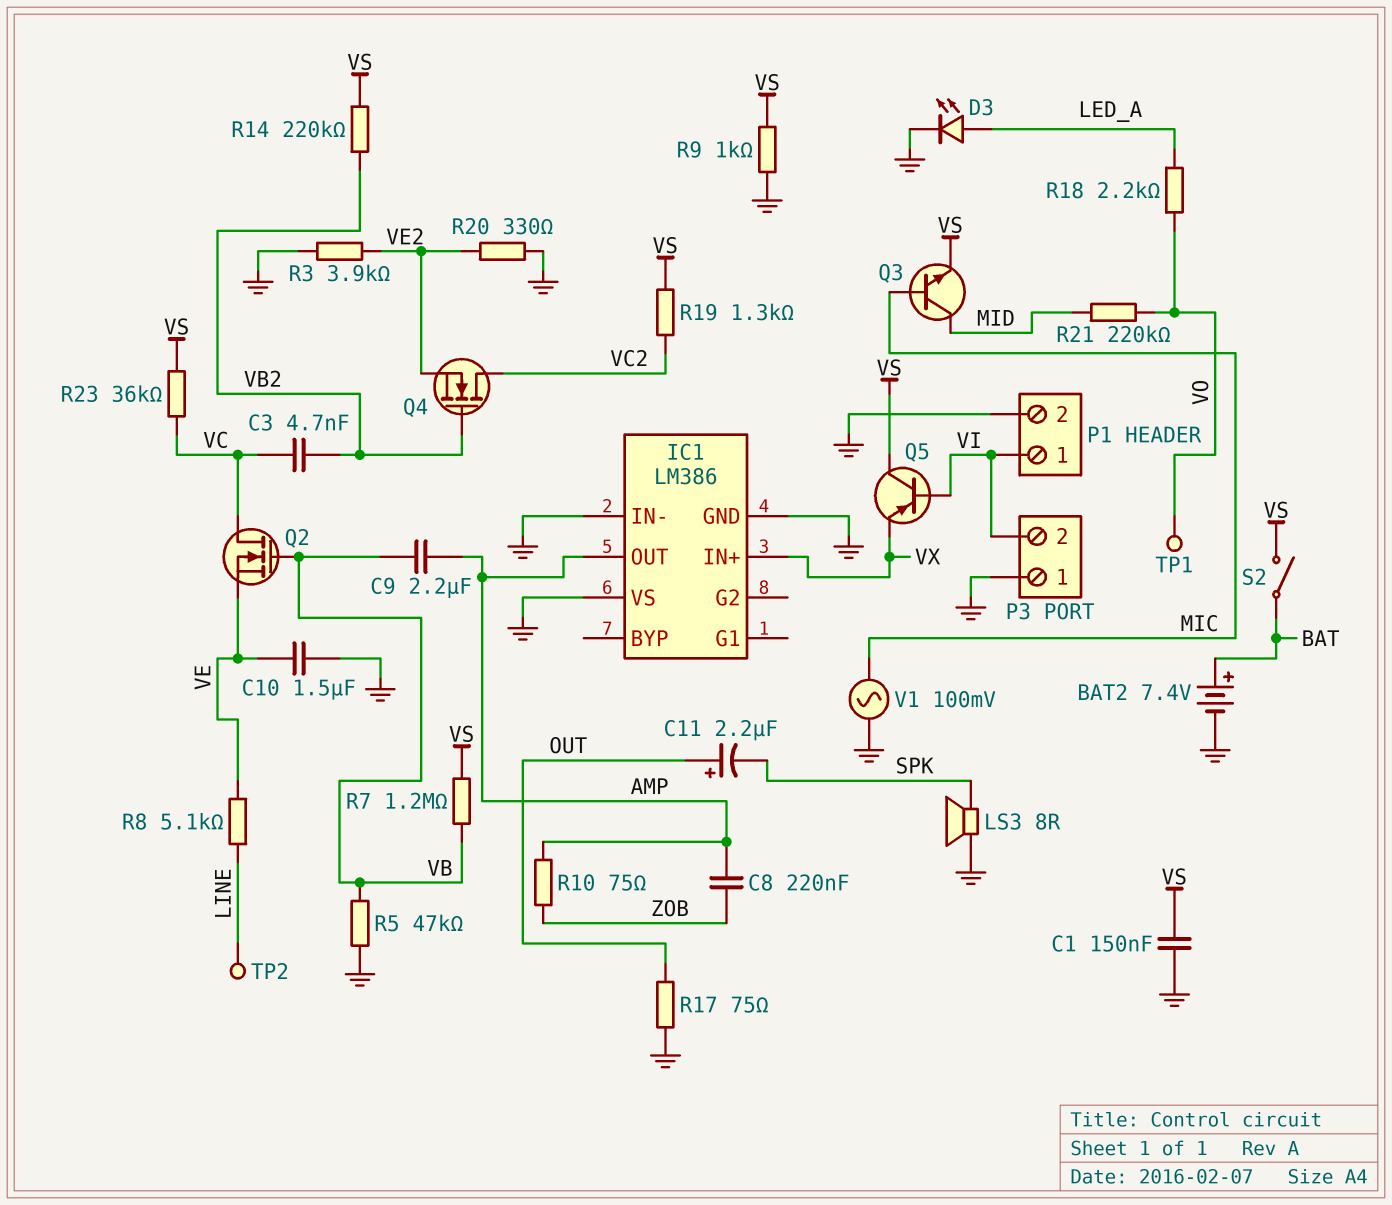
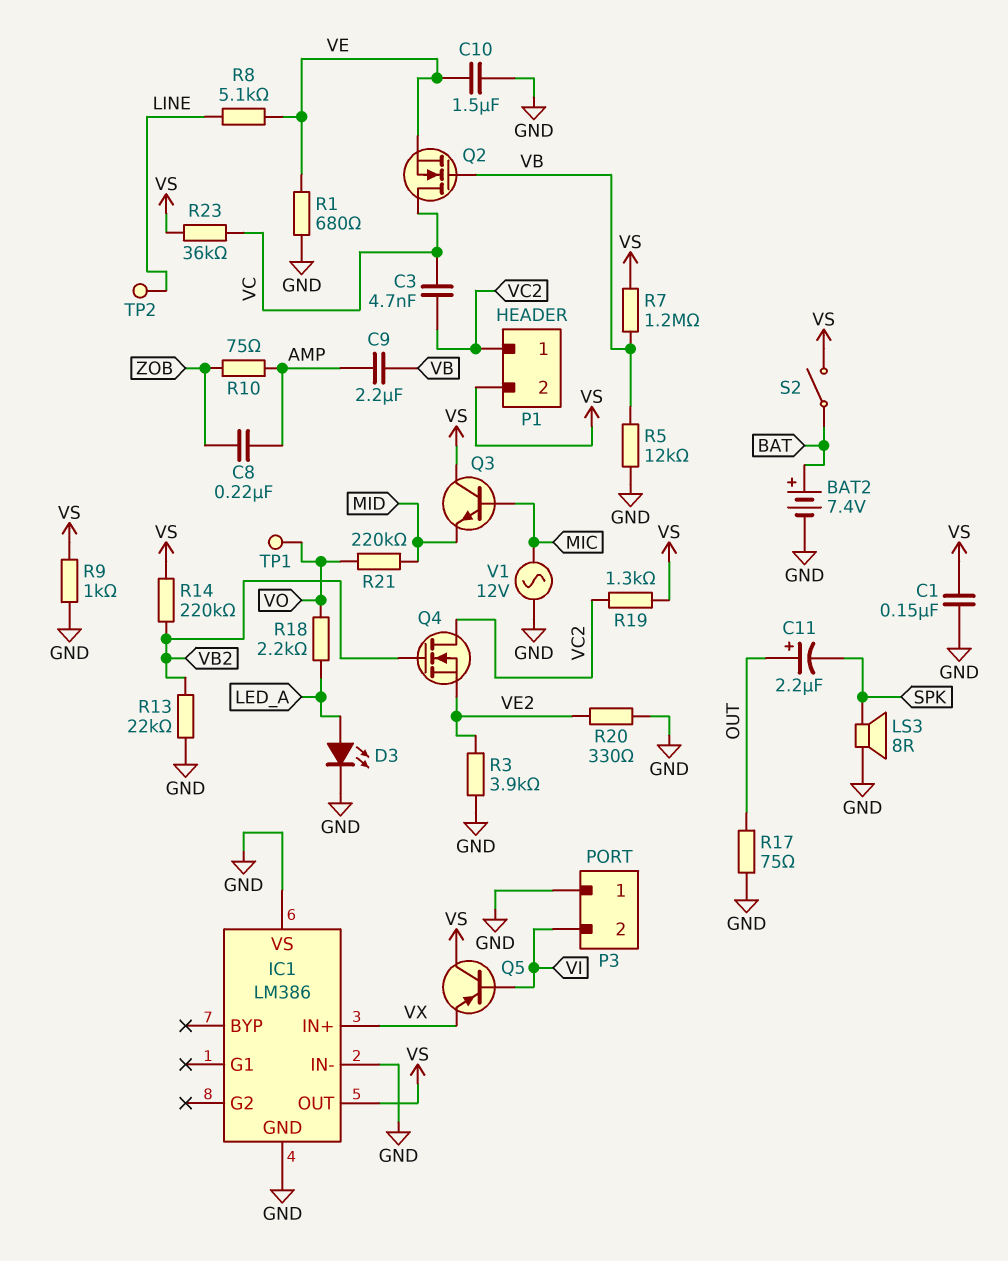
C3: 4.7nF (VB2, VC) -> 4.7nF (VC, VC2)
IC1 pin OUT: AMP -> VS
P1 pin 1: VI -> VC2
P1 pin 2: GND -> VS
Q3: NPN (B MIC, C MID, E VS) -> NPN (B MIC, C VS, E MID)
R1: none -> 680 (GND, VE)
R5: 47k (GND, VB) -> 12k (GND, VB)
R13: none -> 22k (GND, VB2)
V1: AC 100mV (GND, MIC) -> AC 12V (GND, MIC)

